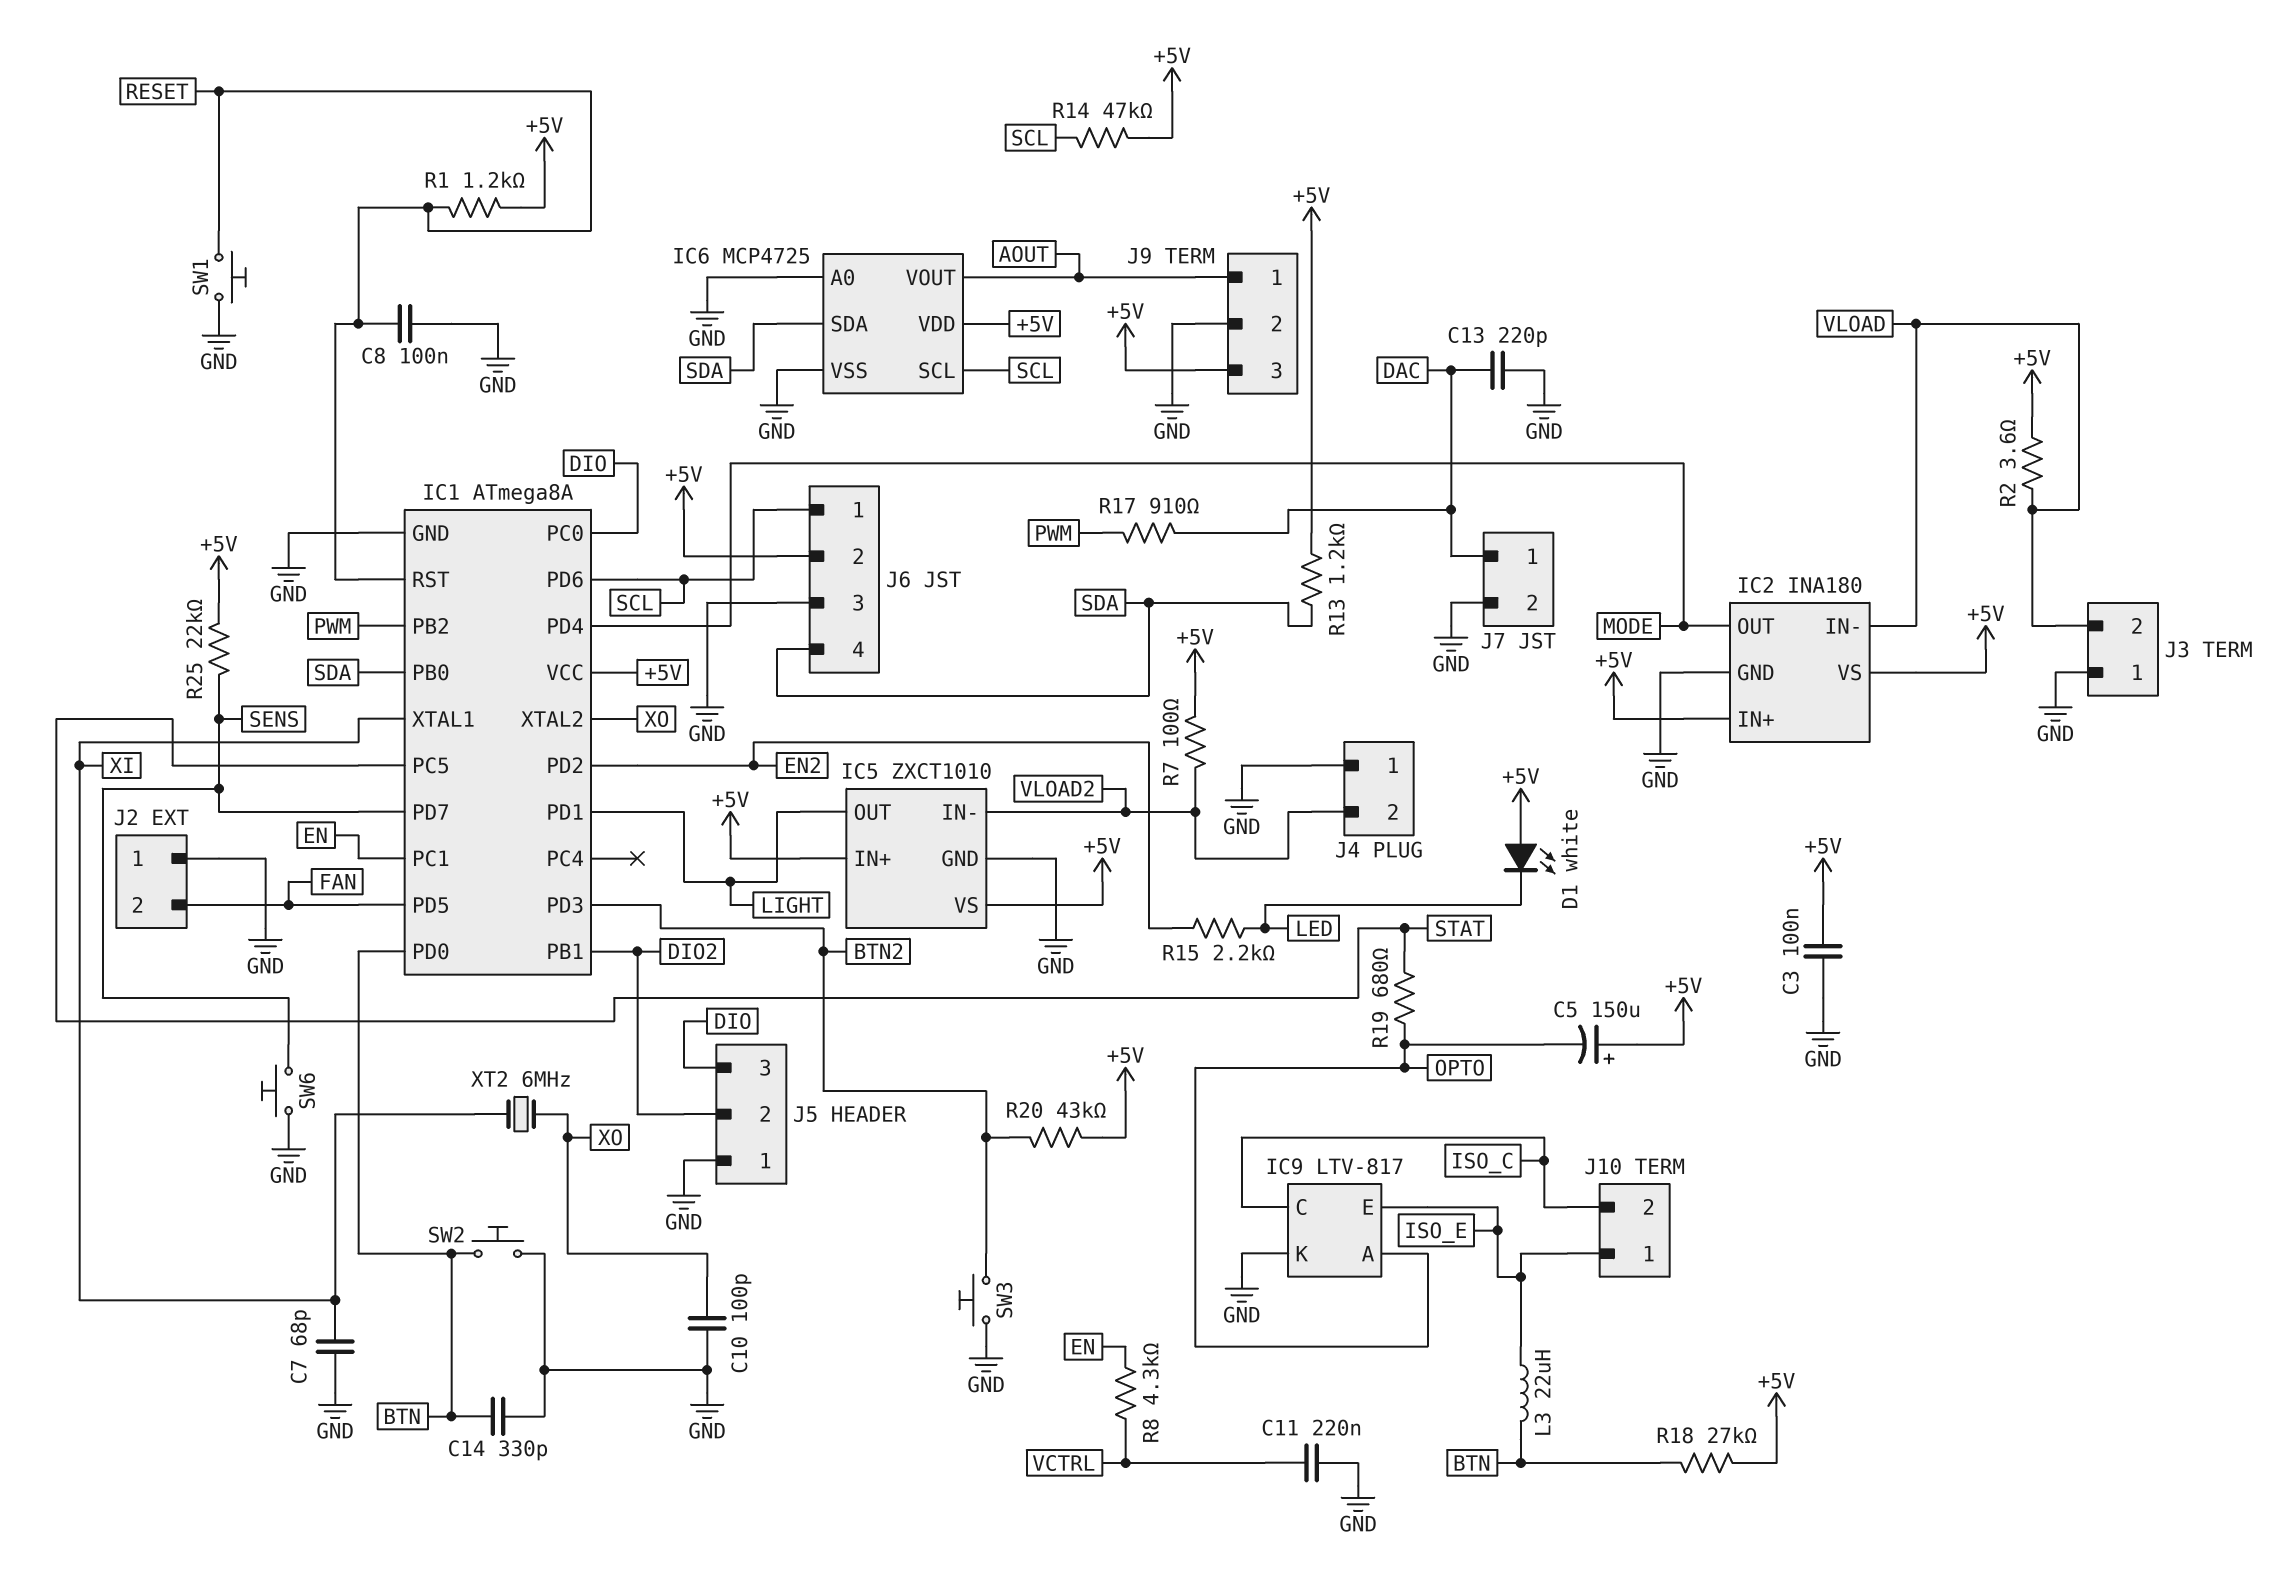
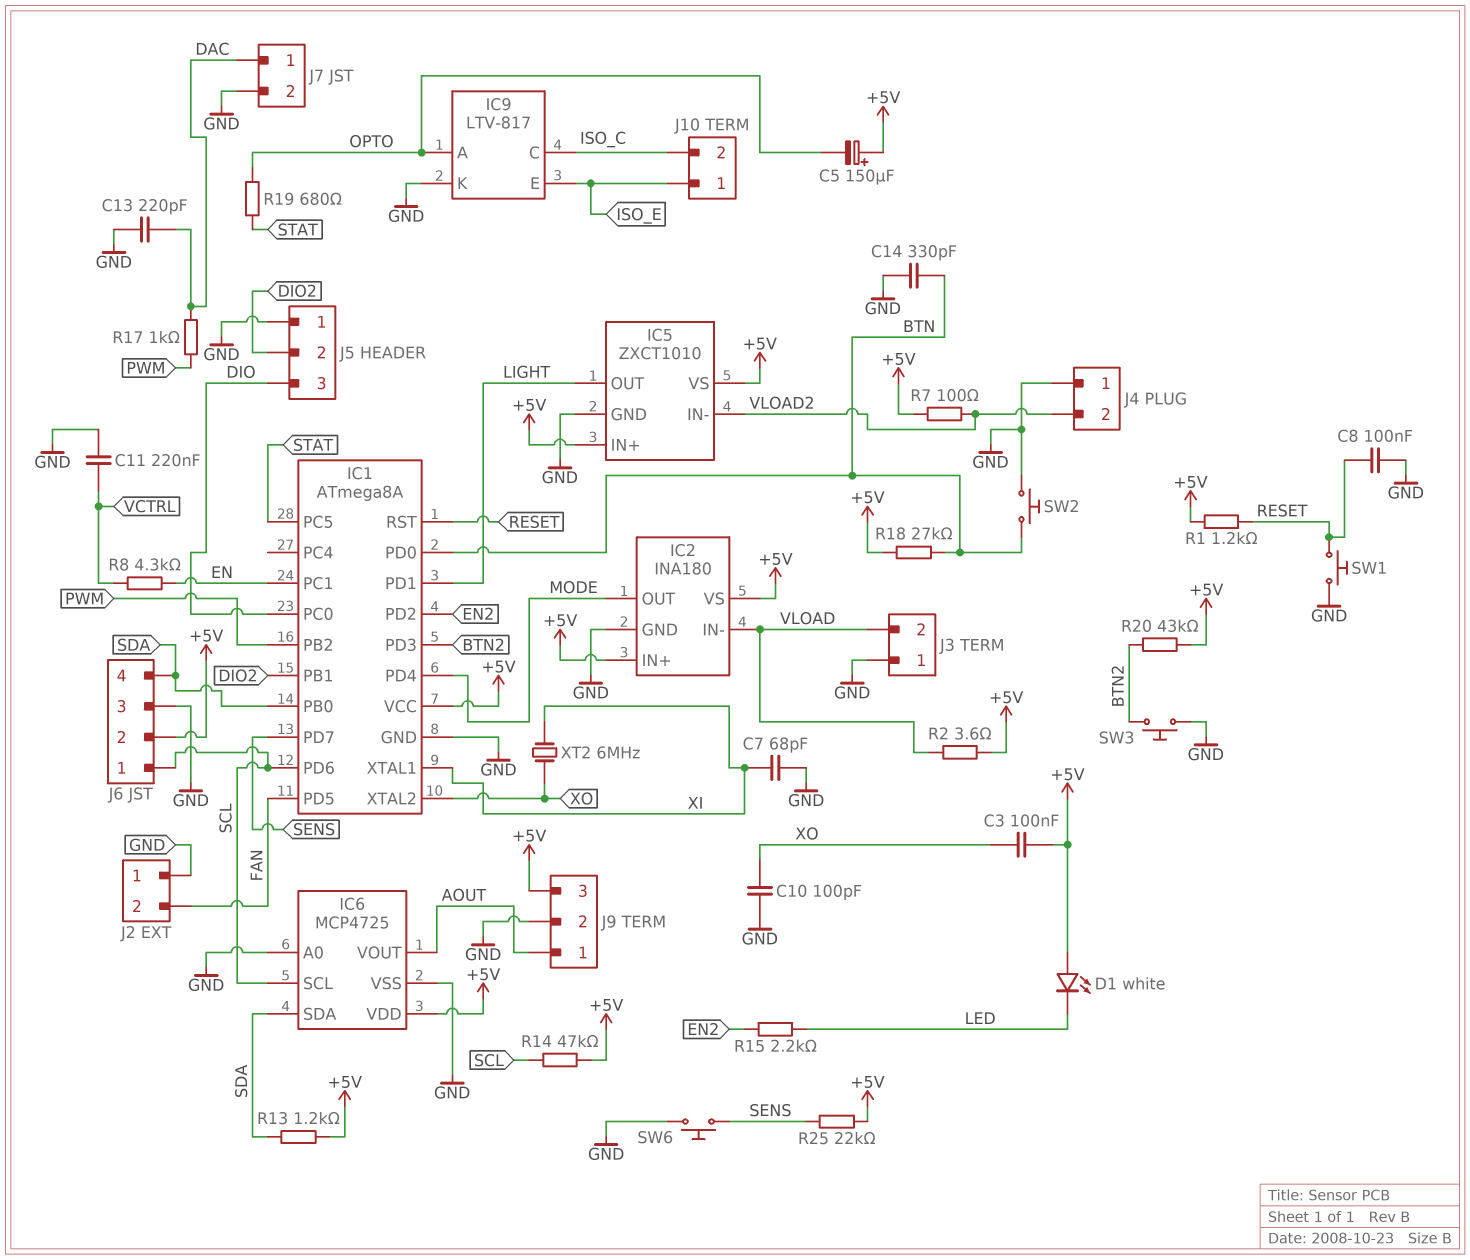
C3: 100nF (+5V, GND) -> 100nF (+5V, XO)
L3: 22uH (BTN, ISO_E) -> none
R17: 910 (DAC, PWM) -> 1k (DAC, PWM)

